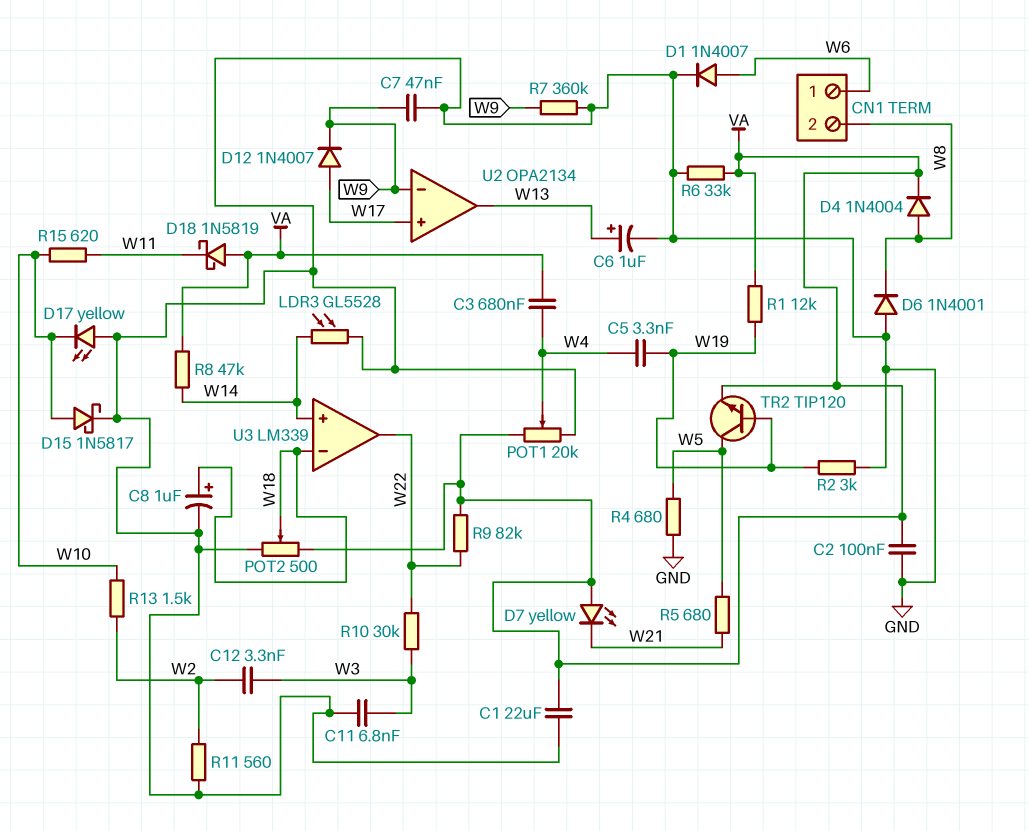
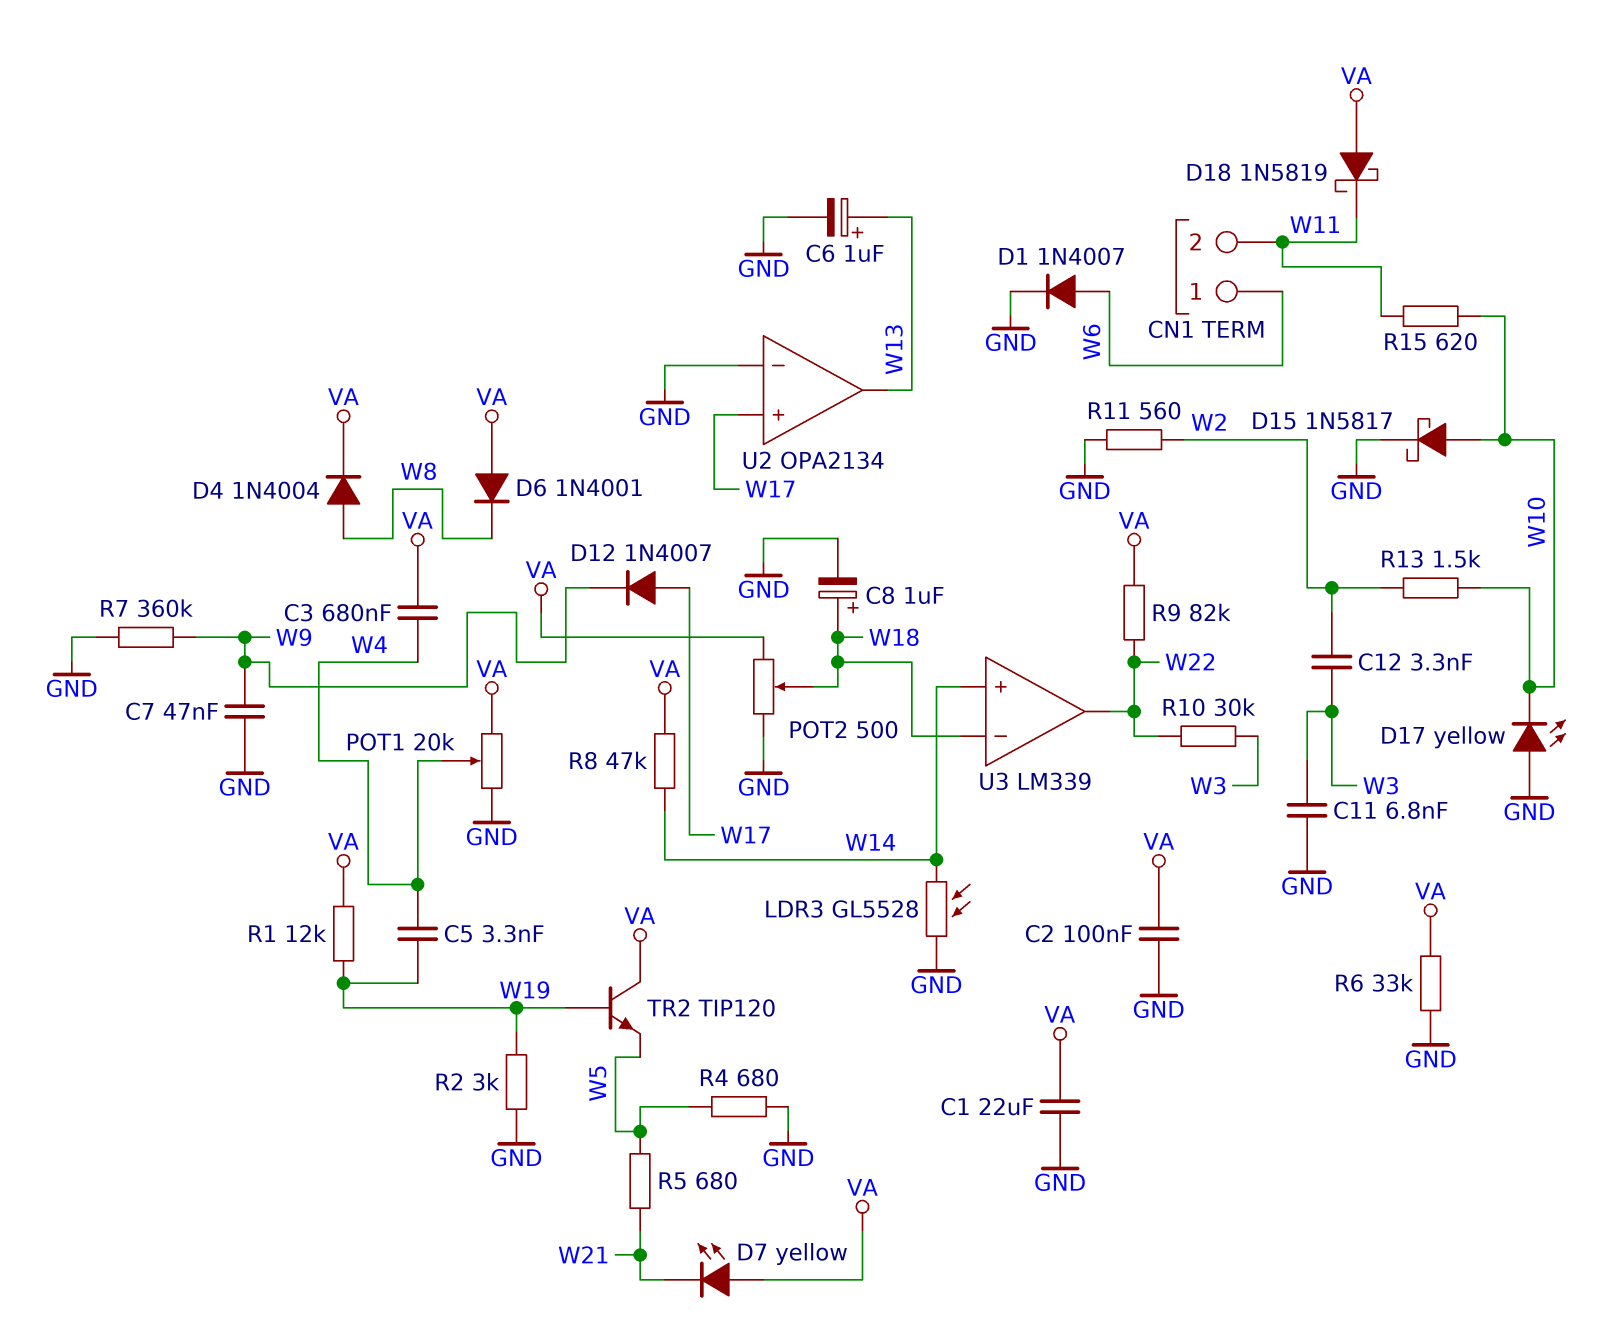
CN1 pin 2: W8 -> W11
D6: diode 1N4001 (A GND, K W8) -> diode 1N4001 (A VA, K W8)
TR2: NPN TIP120 (B W19, C W5, E VA) -> NPN TIP120 (B W19, C VA, E W5)
U2 pin in-: W9 -> GND

